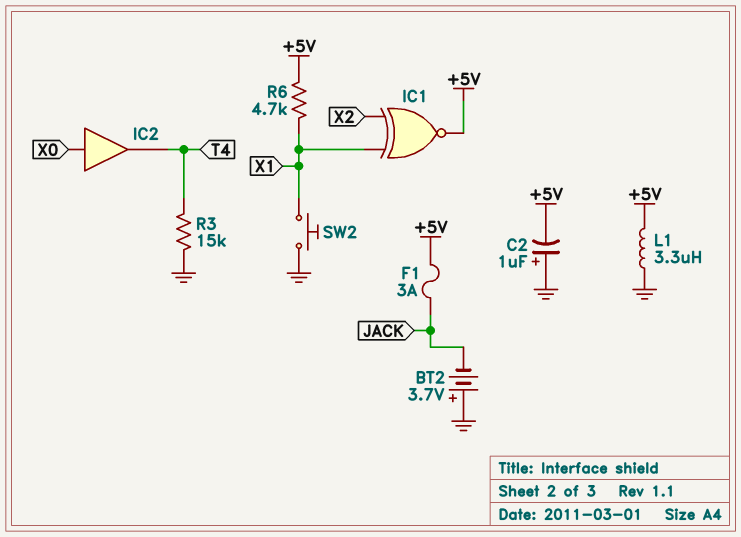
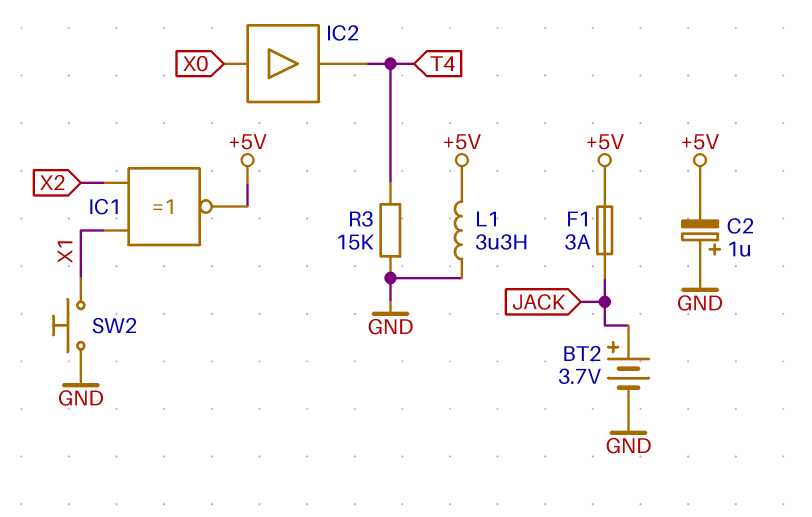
BT2: 3.7V (plus GND, minus JACK) -> 3.7V (plus JACK, minus GND)
R6: 4.7k (+5V, X1) -> none

